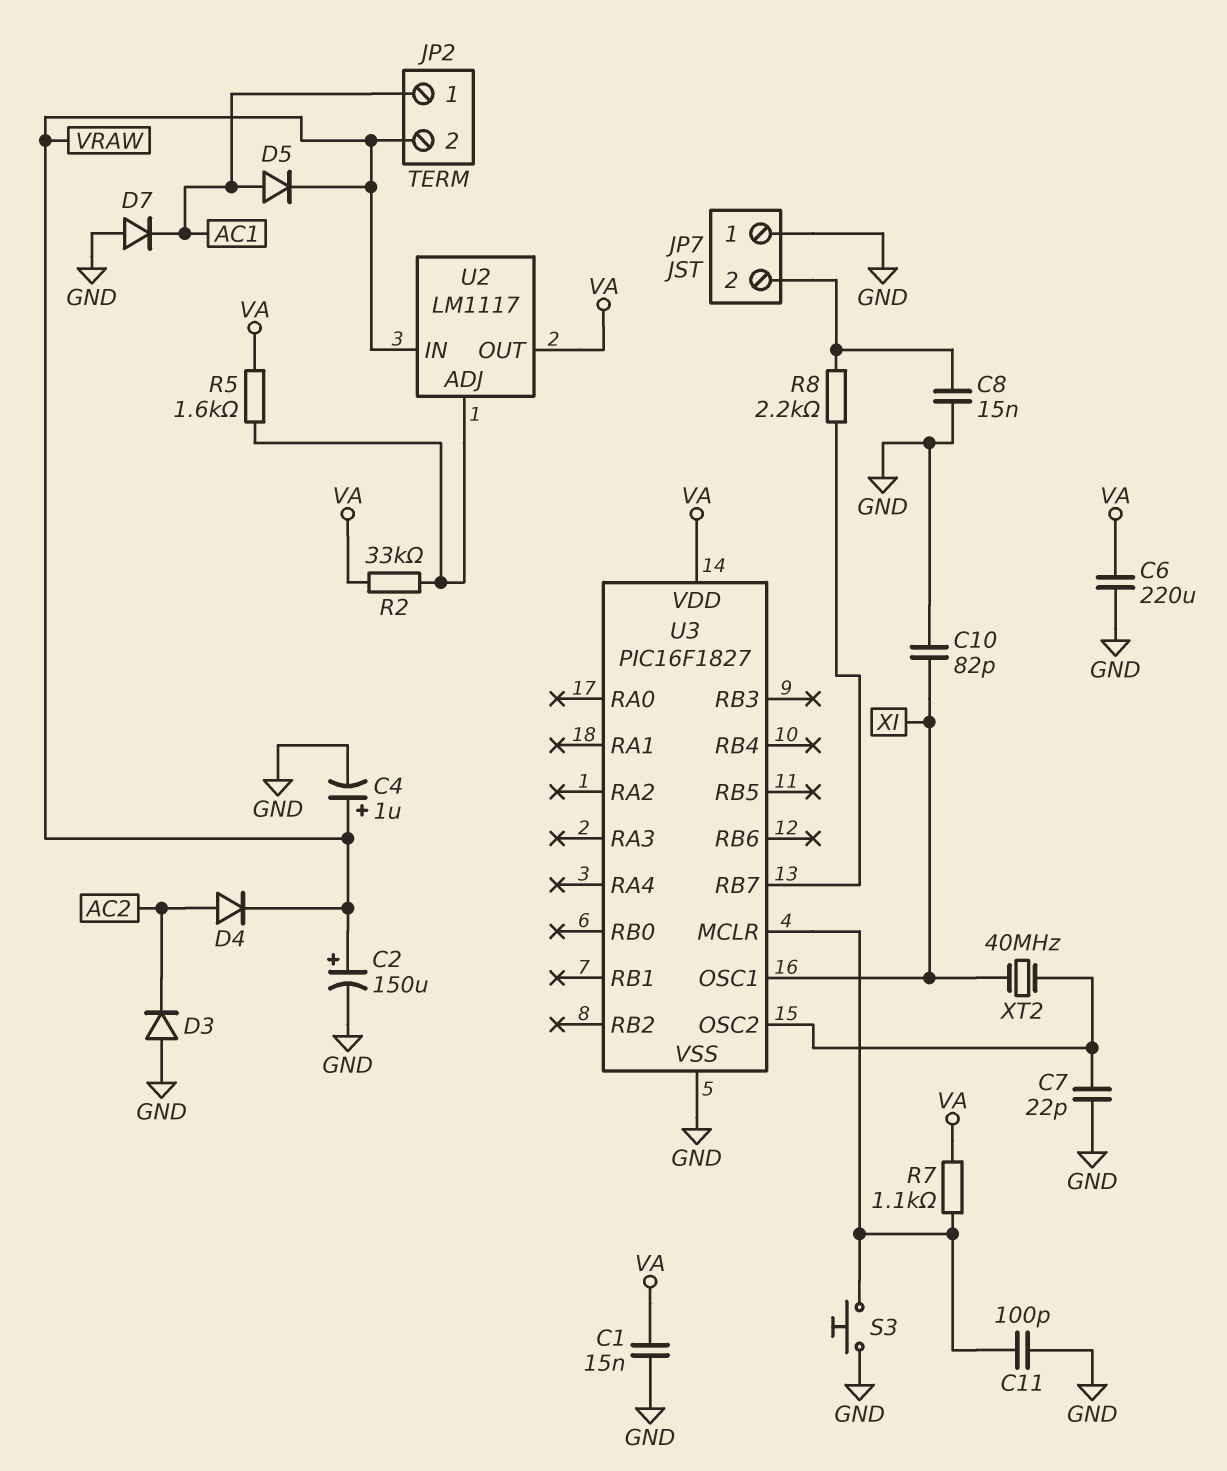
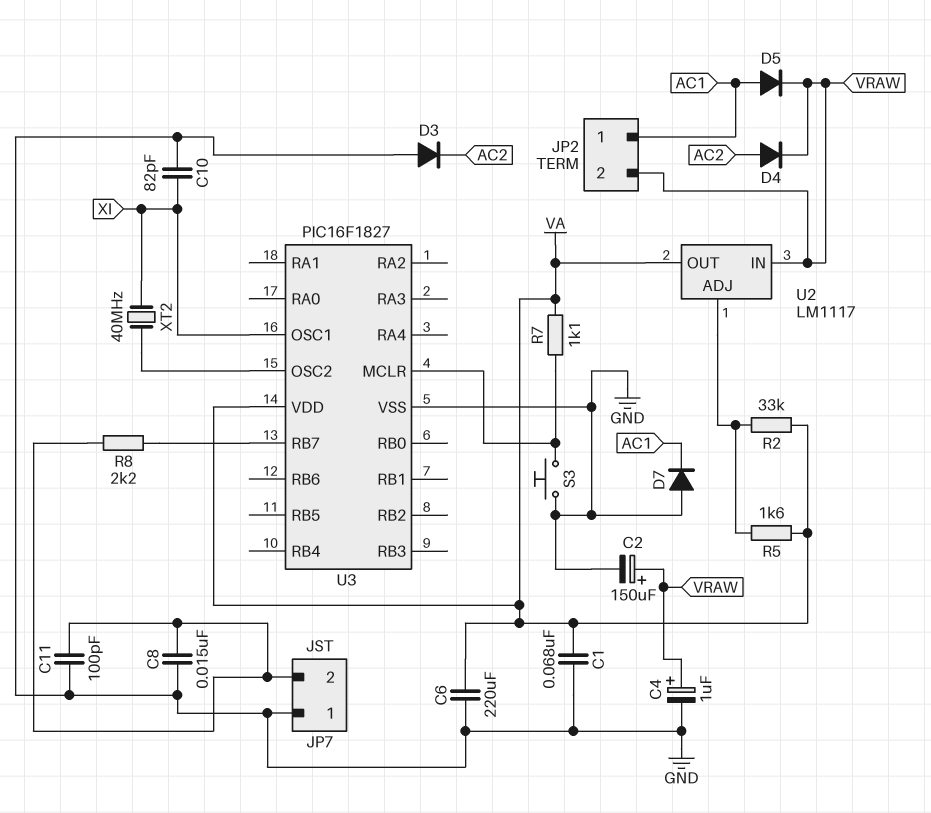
C1: 15nF (GND, VA) -> 68nF (GND, VA)
C7: 22pF (GND, U3/OSC2) -> none
C11: 100pF (GND, U3/MCLR) -> 100pF (GND, JP7/2)

